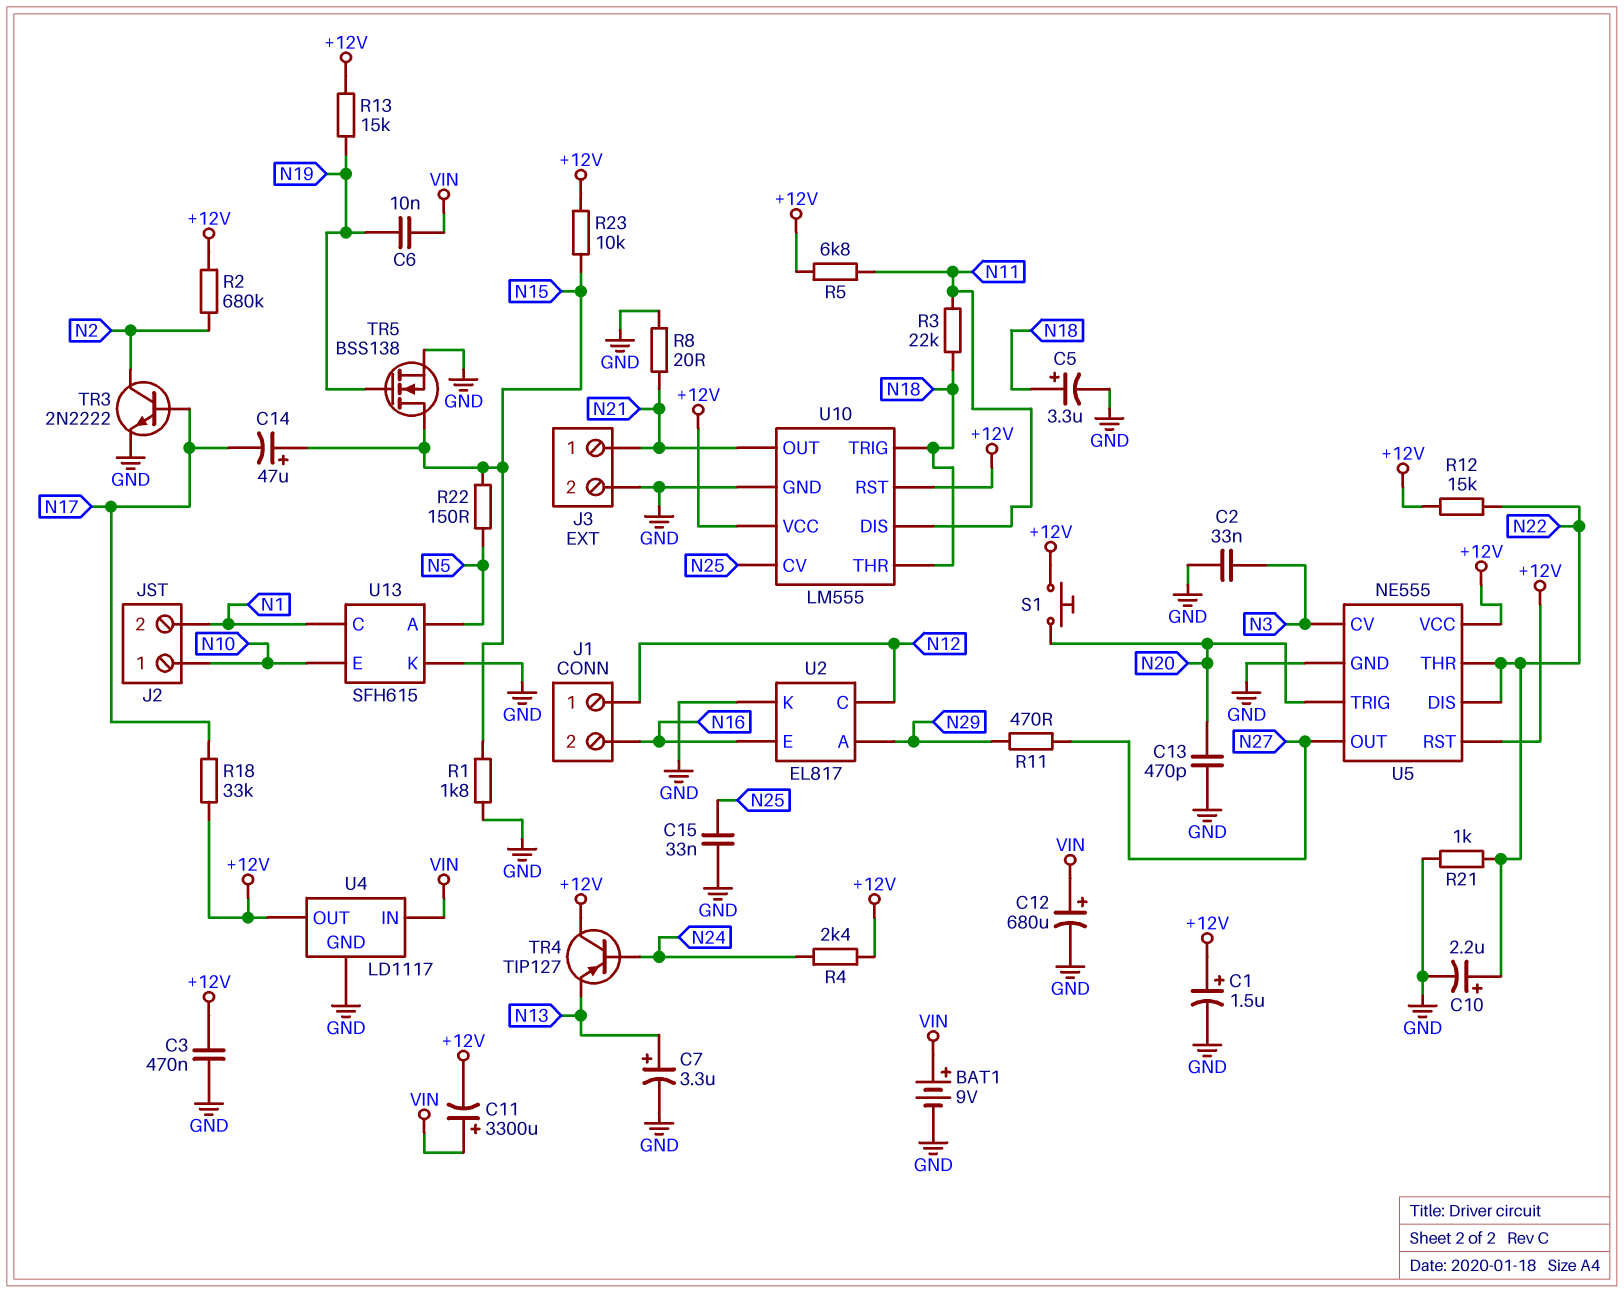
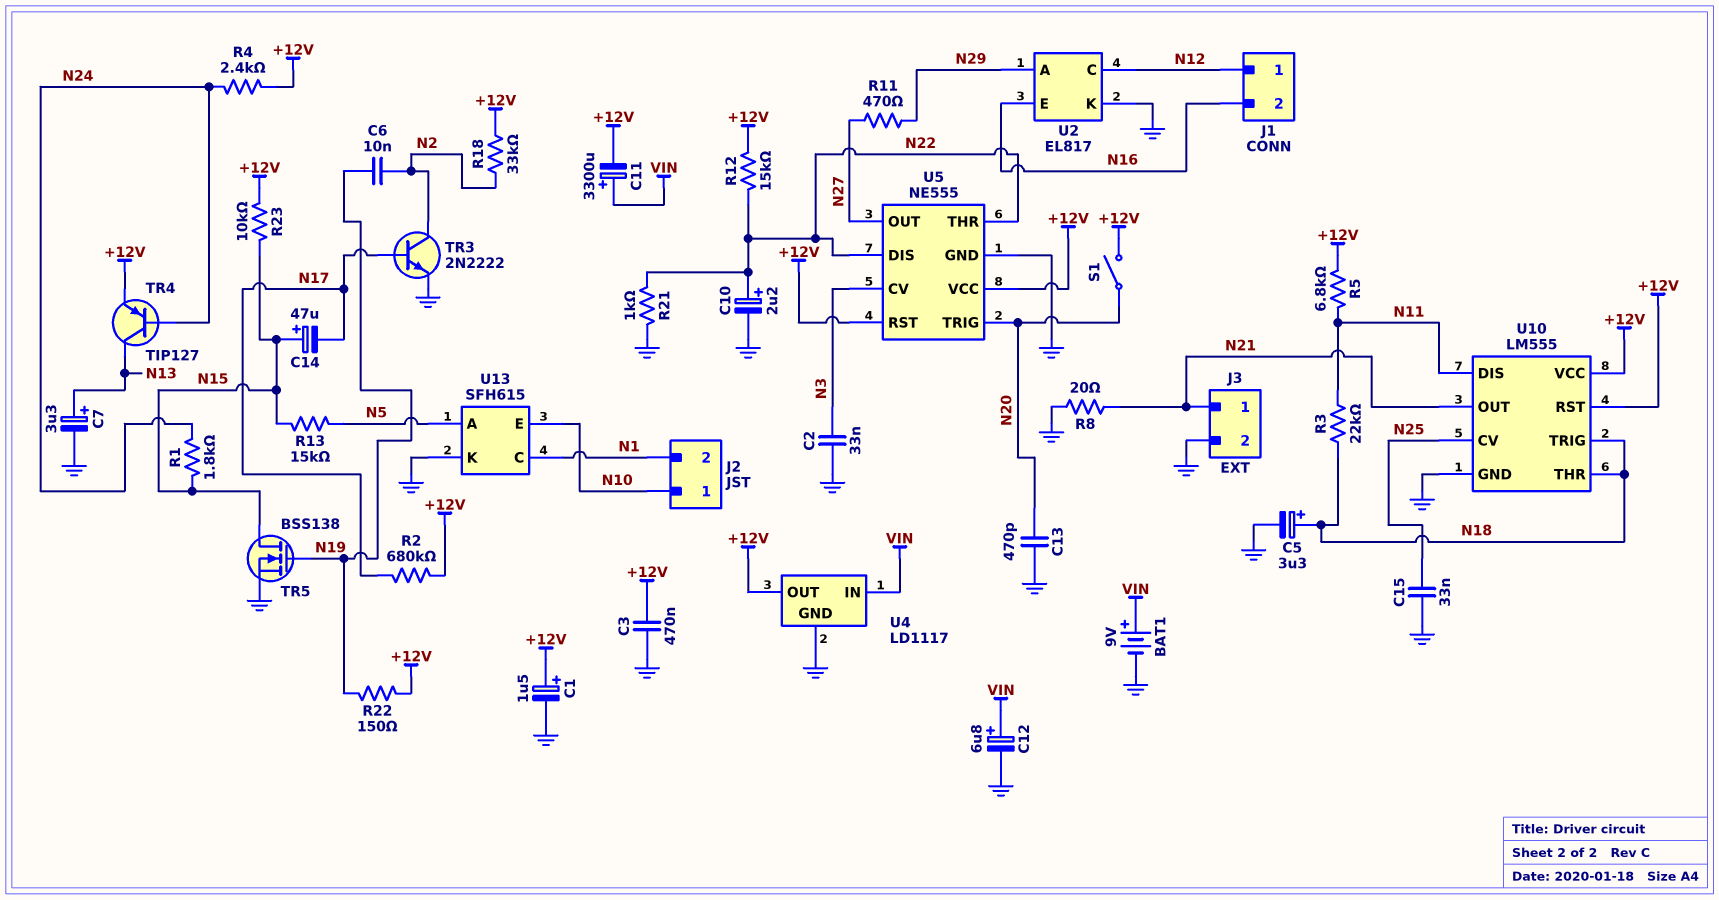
C6: 10nF (N19, VIN) -> 10nF (N2, N19)
C12: 680uF (plus VIN, minus GND) -> 6.8uF (plus VIN, minus GND)
R1: 1.8k (GND, N15) -> 1.8k (N15, N24)
R2: 680k (+12V, N2) -> 680k (+12V, N17)
R13: 15k (+12V, N19) -> 15k (N5, N15)
R18: 33k (+12V, N17) -> 33k (+12V, N2)
R22: 150 (N5, N15) -> 150 (+12V, N19)
S1: button (+12V, N20) -> switch (+12V, N20)
TR4: PNP TIP127 (B N24, C +12V, E N13) -> PNP TIP127 (B N24, C N13, E +12V)

